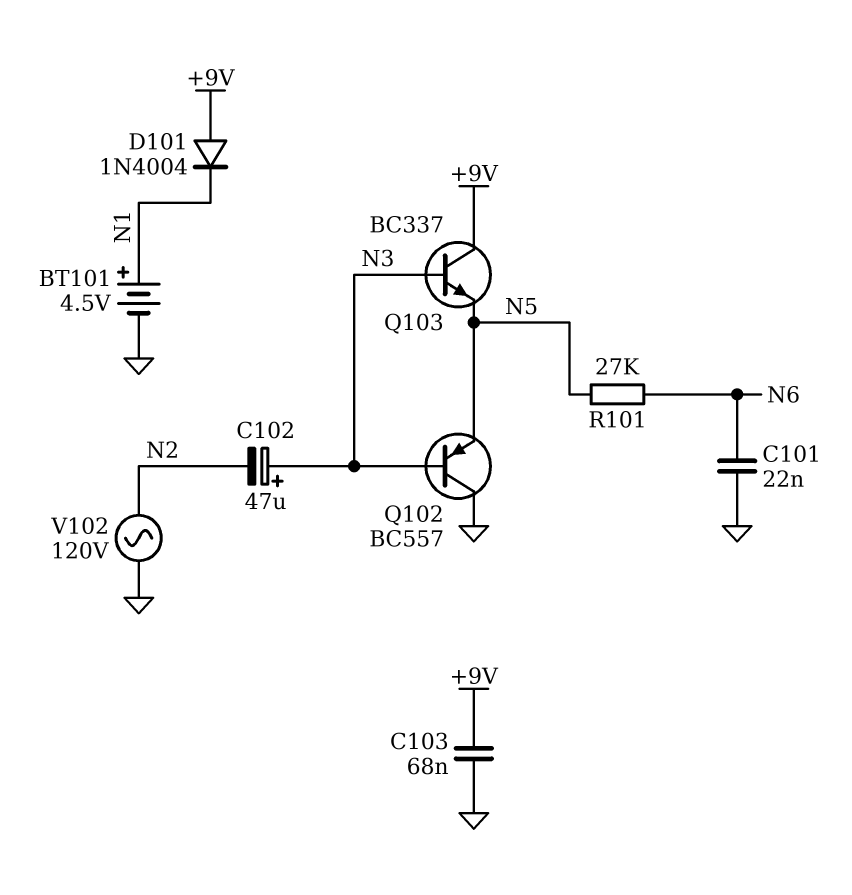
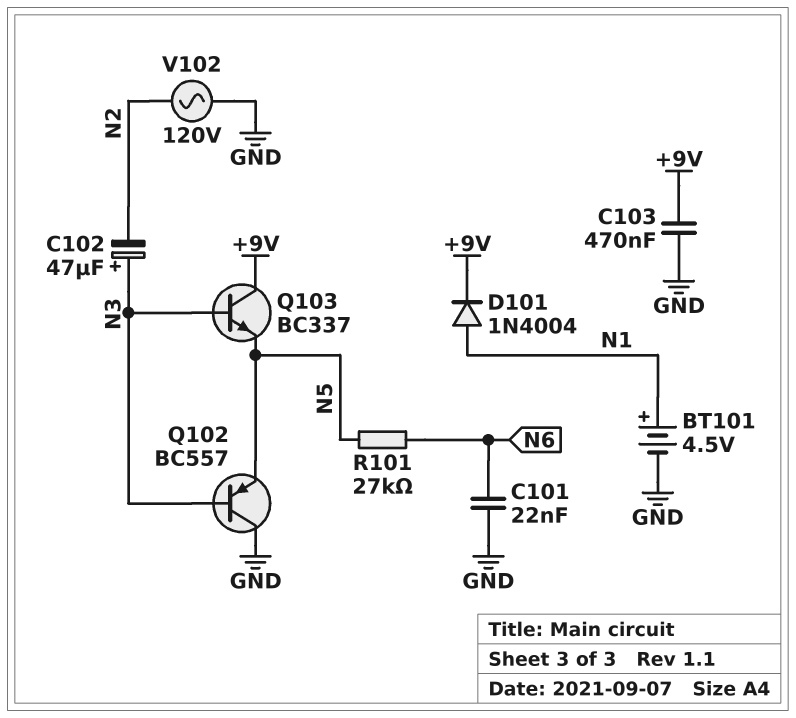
C103: 68nF (+9V, GND) -> 470nF (+9V, GND)
D101: diode 1N4004 (A +9V, K N1) -> diode 1N4004 (A N1, K +9V)

